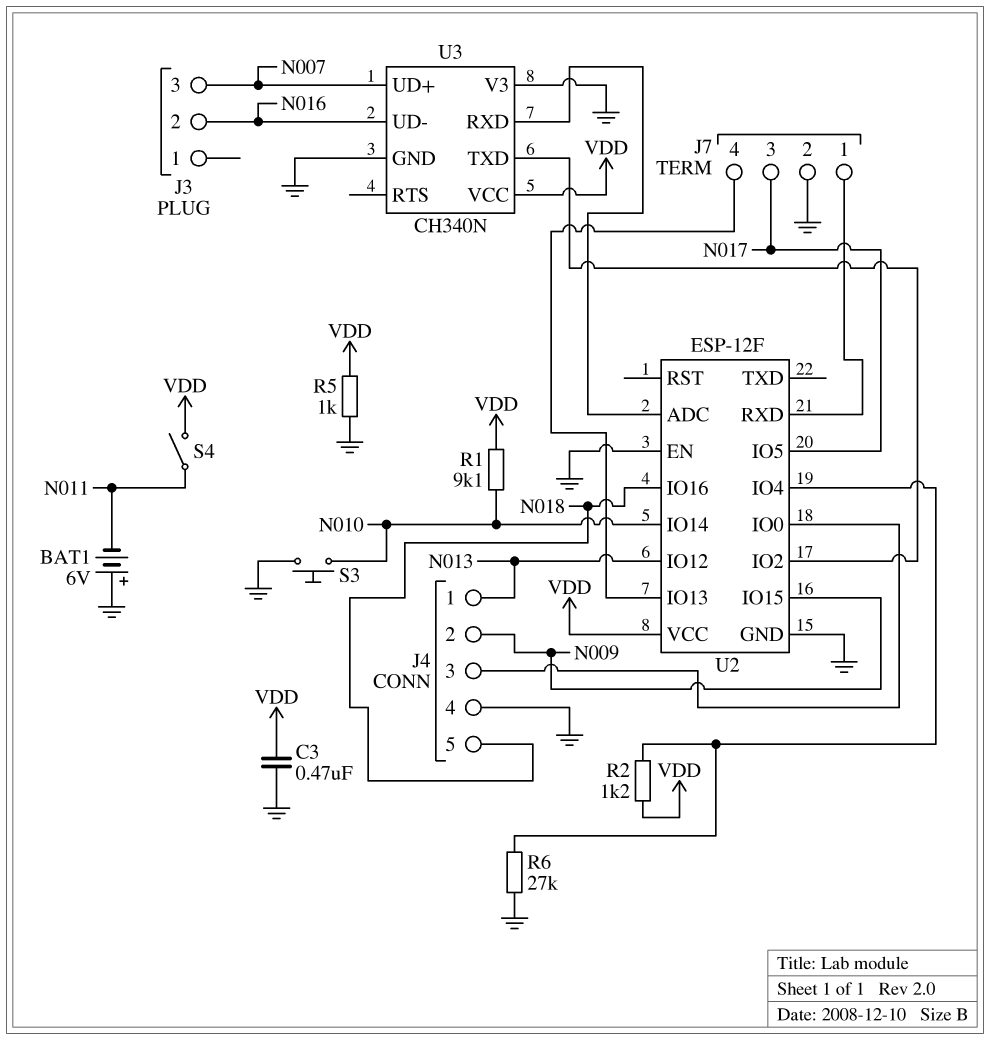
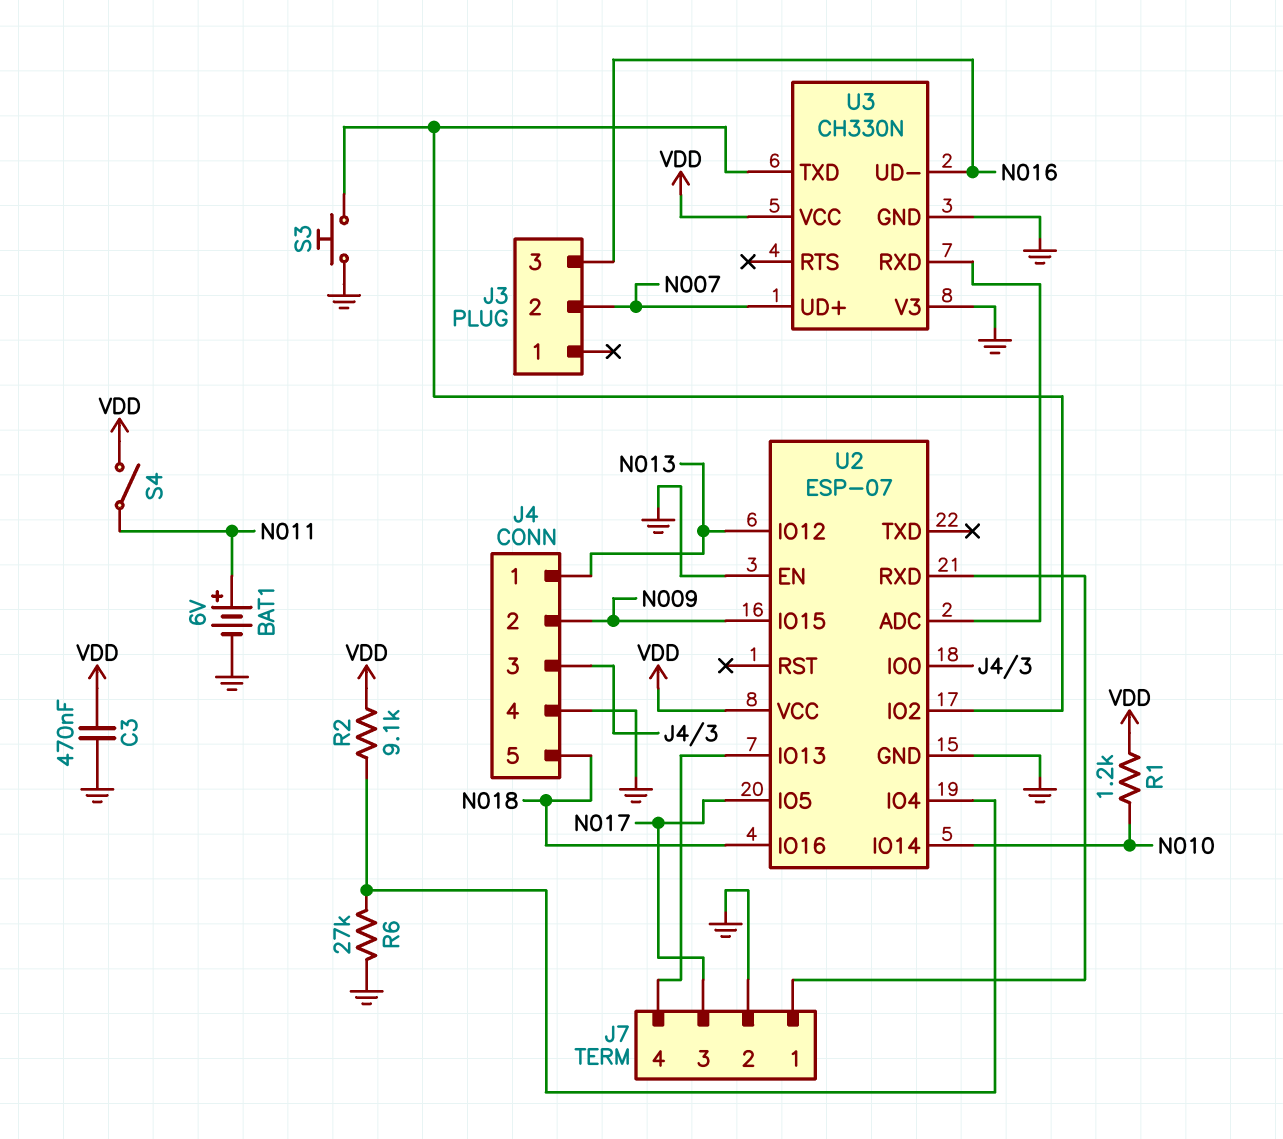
BAT1: 6V (plus GND, minus N011) -> 6V (plus N011, minus GND)
J3 pin 2: N016 -> N007
J3 pin 3: N007 -> N016
R1: 9.1k (N010, VDD) -> 1.2k (N010, VDD)
R2: 1.2k (U2/IO4, VDD) -> 9.1k (U2/IO4, VDD)
R5: 1k (GND, VDD) -> none
S3: button (GND, N010) -> button (GND, U2/IO2)
U2: ESP-12F -> ESP-07
U3: CH340N -> CH330N

